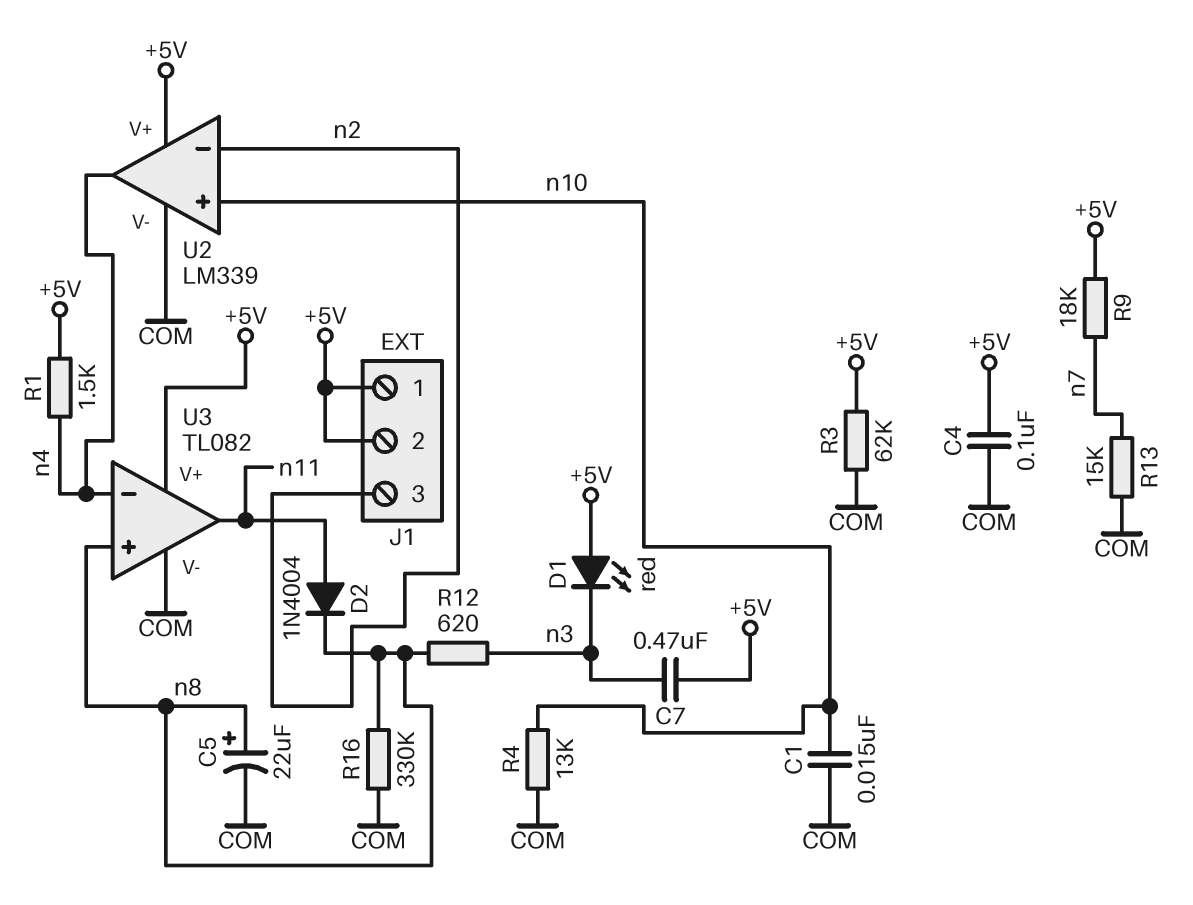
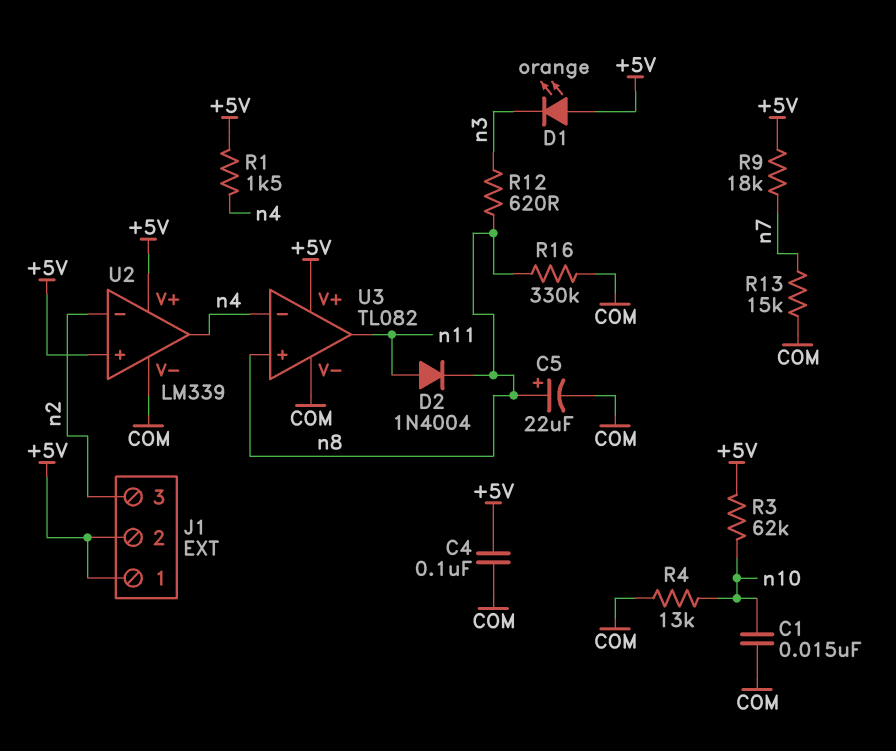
C7: 470nF (+5V, n3) -> none
D1: LED red (A +5V, K n3) -> LED orange (A +5V, K n3)
R3: 62k (+5V, COM) -> 62k (+5V, n10)
U2 pin in+: n10 -> +5V

